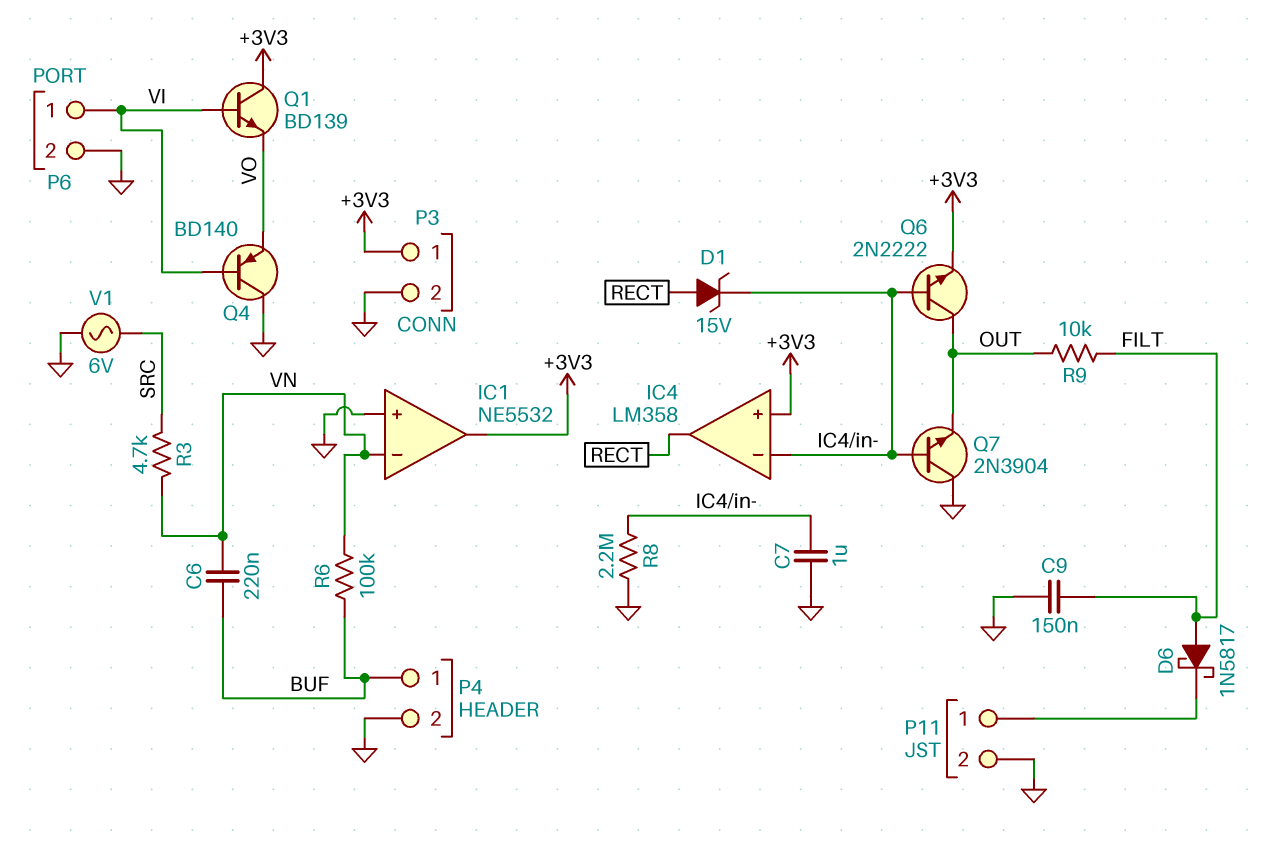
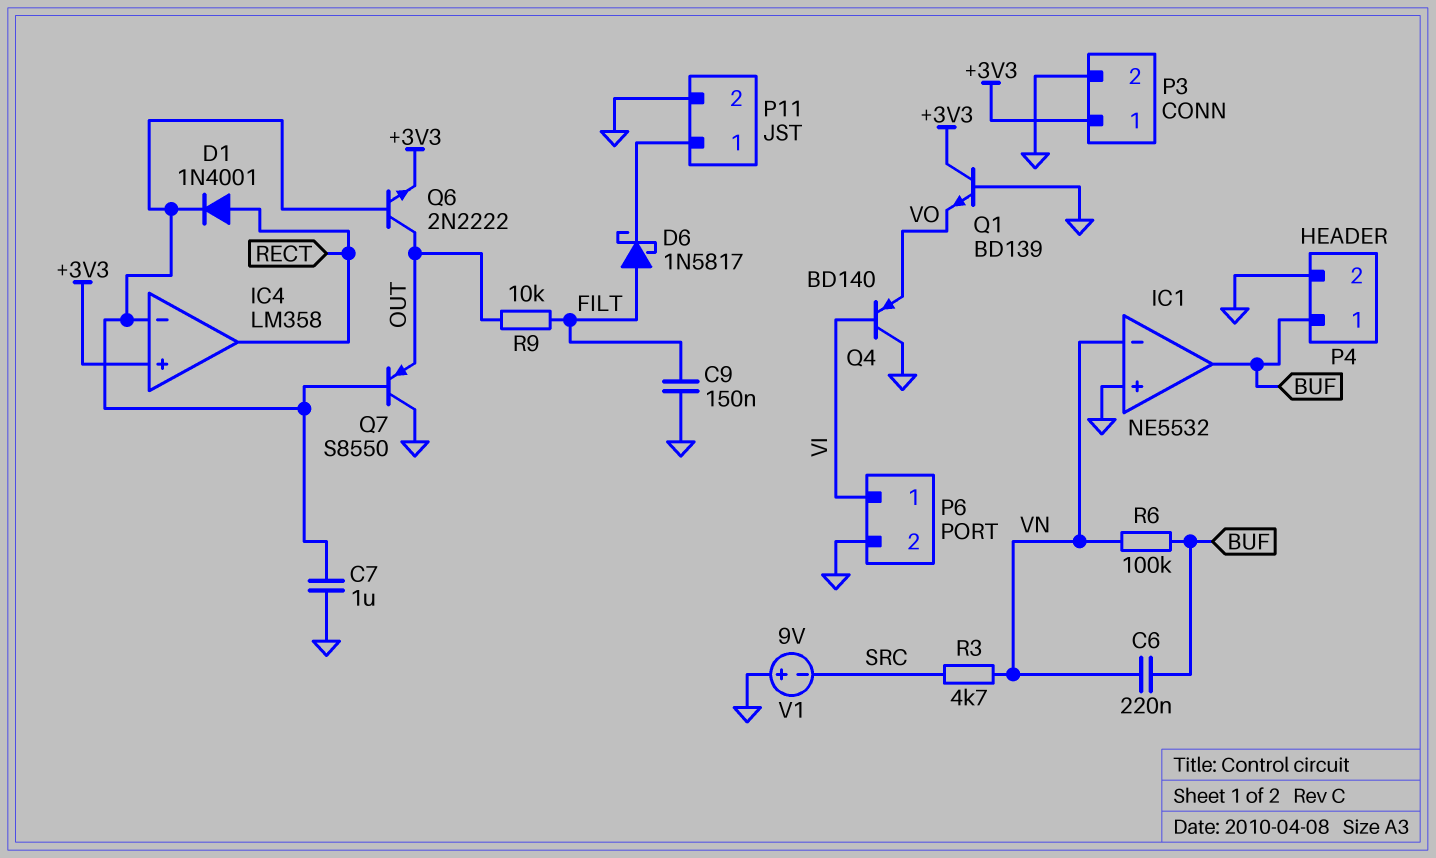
D1: zener 15V (A RECT, K IC4/in-) -> diode 1N4001 (A RECT, K IC4/in-)
IC1 pin out: +3V3 -> BUF
Q1: NPN BD139 (B VI, C +3V3, E VO) -> NPN BD139 (B GND, C +3V3, E VO)
Q7: NPN 2N3904 (B IC4/in-, C GND, E OUT) -> PNP S8550 (B IC4/in-, C GND, E OUT)
R8: 2.2M (GND, IC4/in-) -> none
V1: AC 6V (GND, SRC) -> 9V (plus GND, minus SRC)

